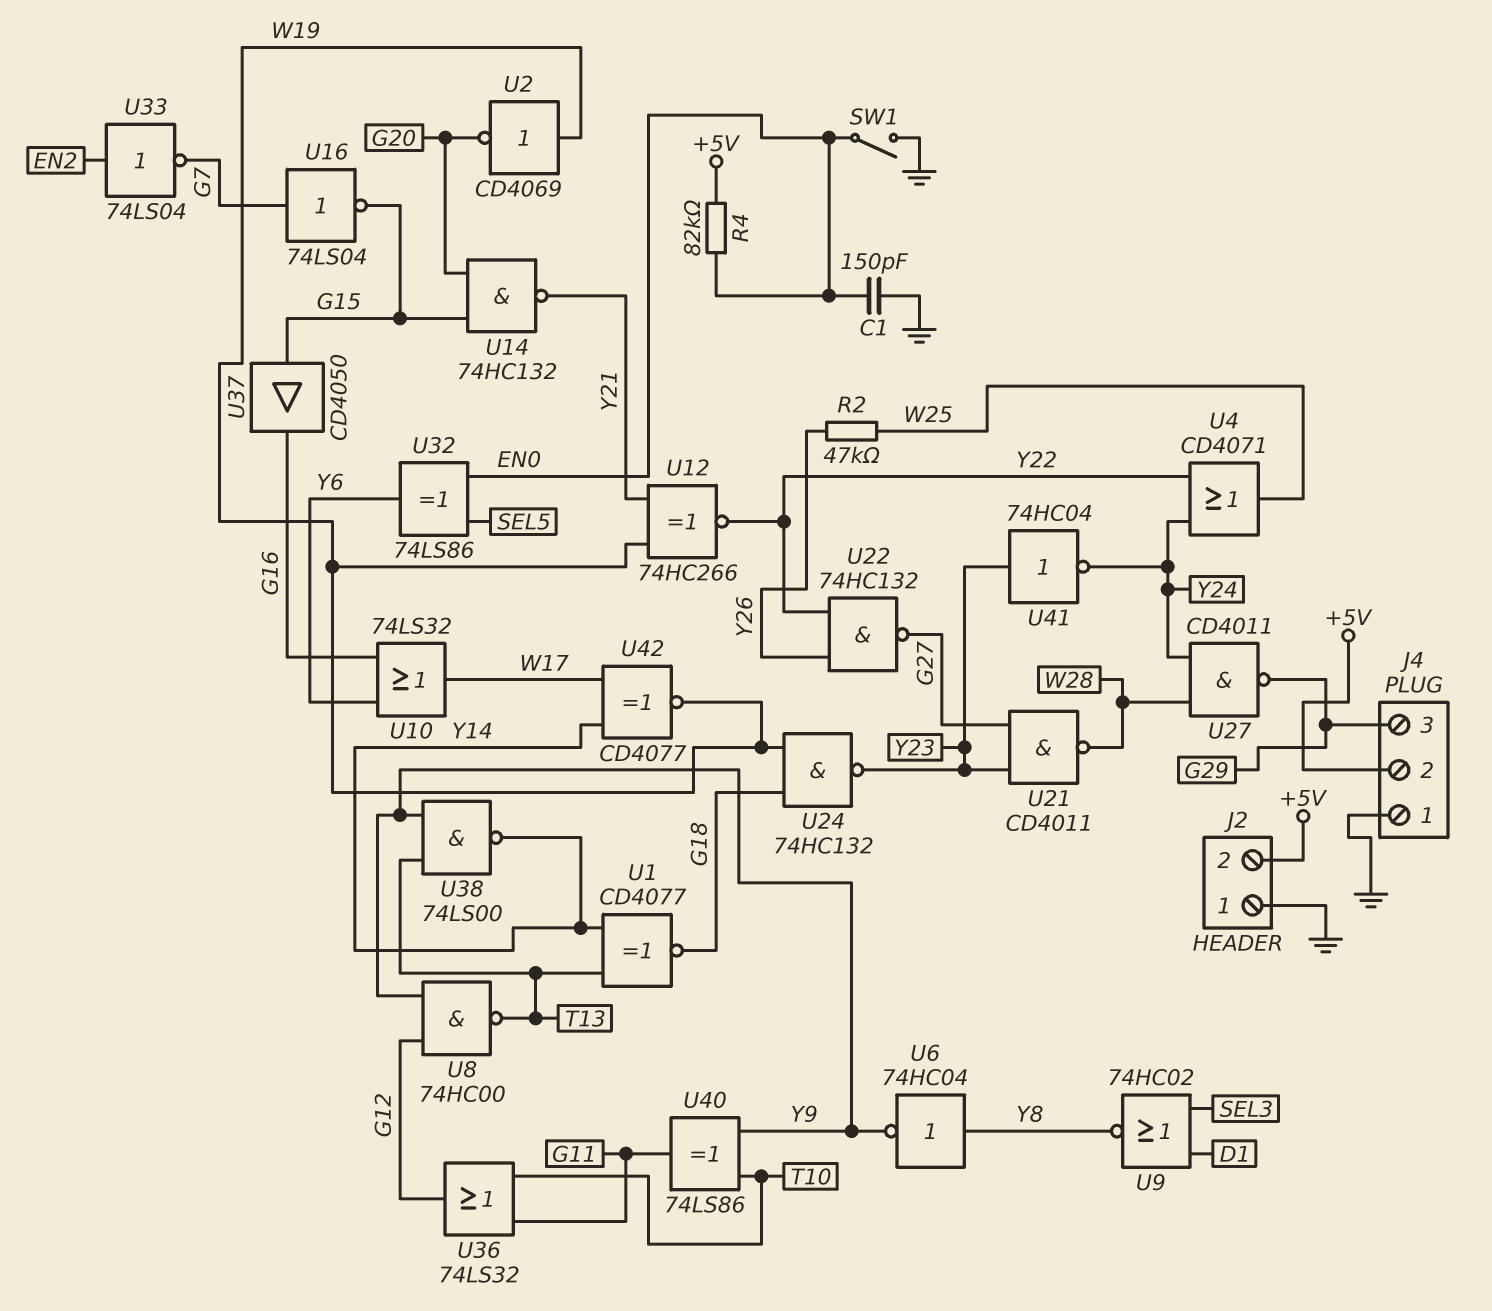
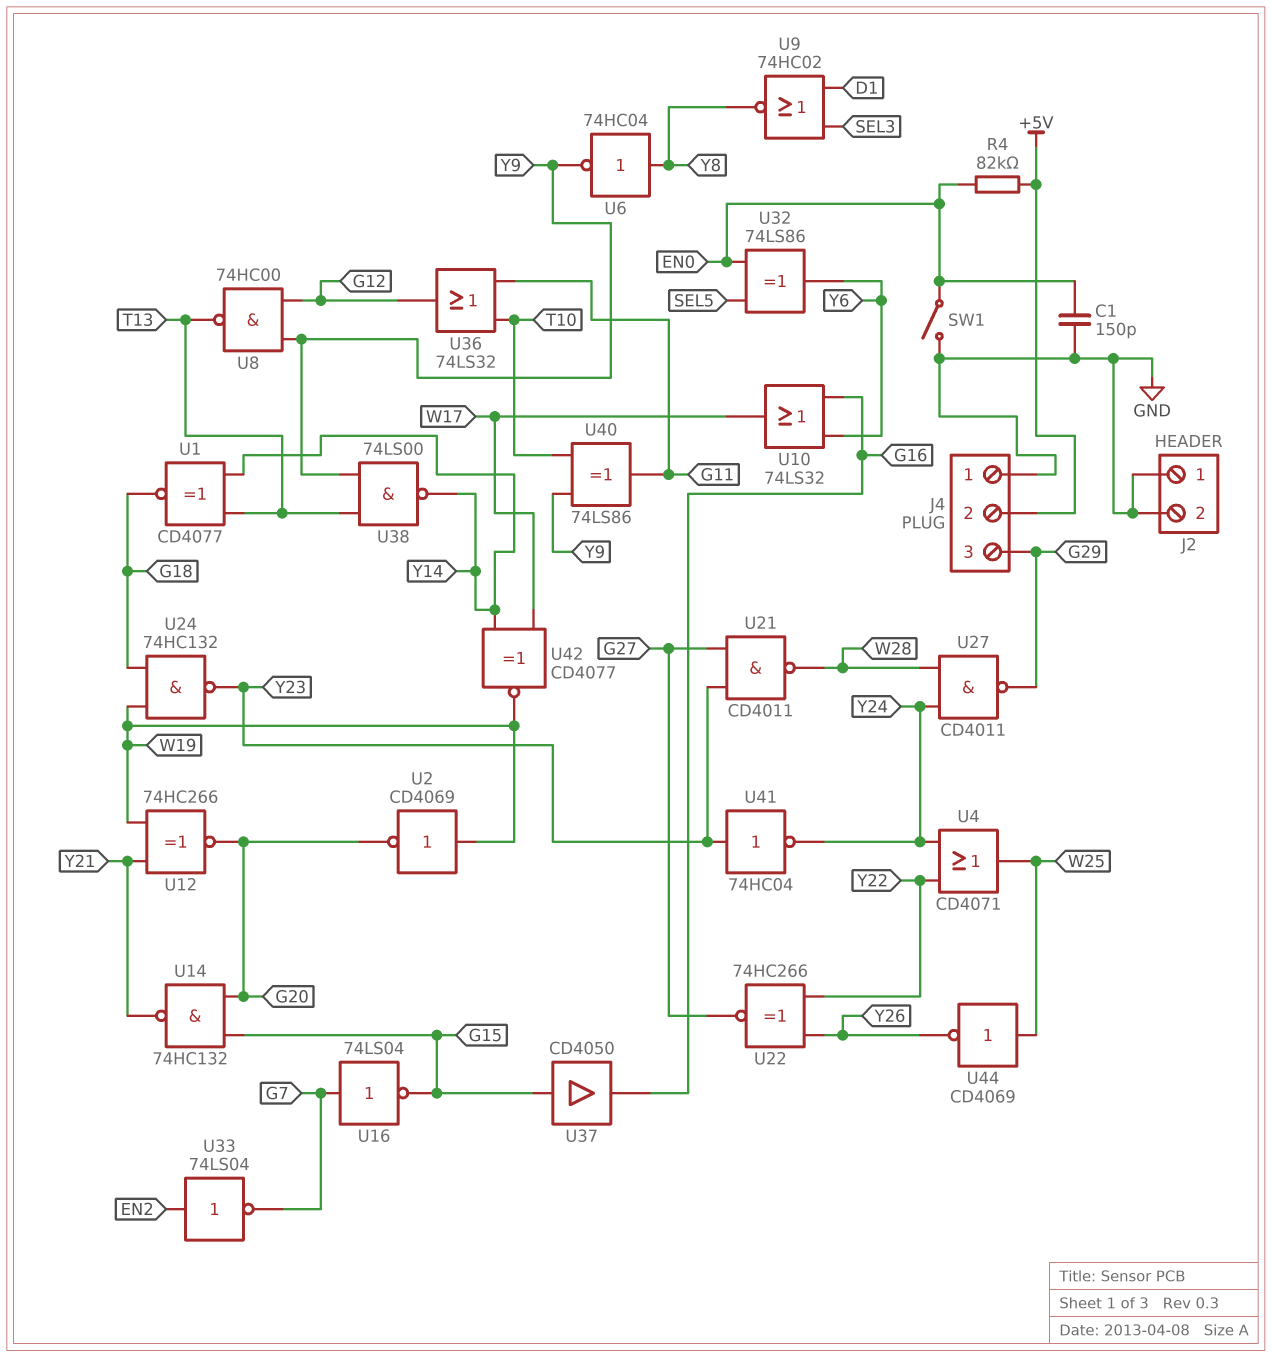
J2 pin 2: +5V -> GND
R2: 47k (W25, Y26) -> none
U12: XNOR 74HC266 (in W19, in Y21, out Y22) -> XNOR 74HC266 (in W19, in Y21, out G20)
U22: NAND 74HC132 (in Y22, in Y26, out G27) -> XNOR 74HC266 (in Y22, in Y26, out G27)
U44: none -> NOT CD4069 (in W25, out Y26)

